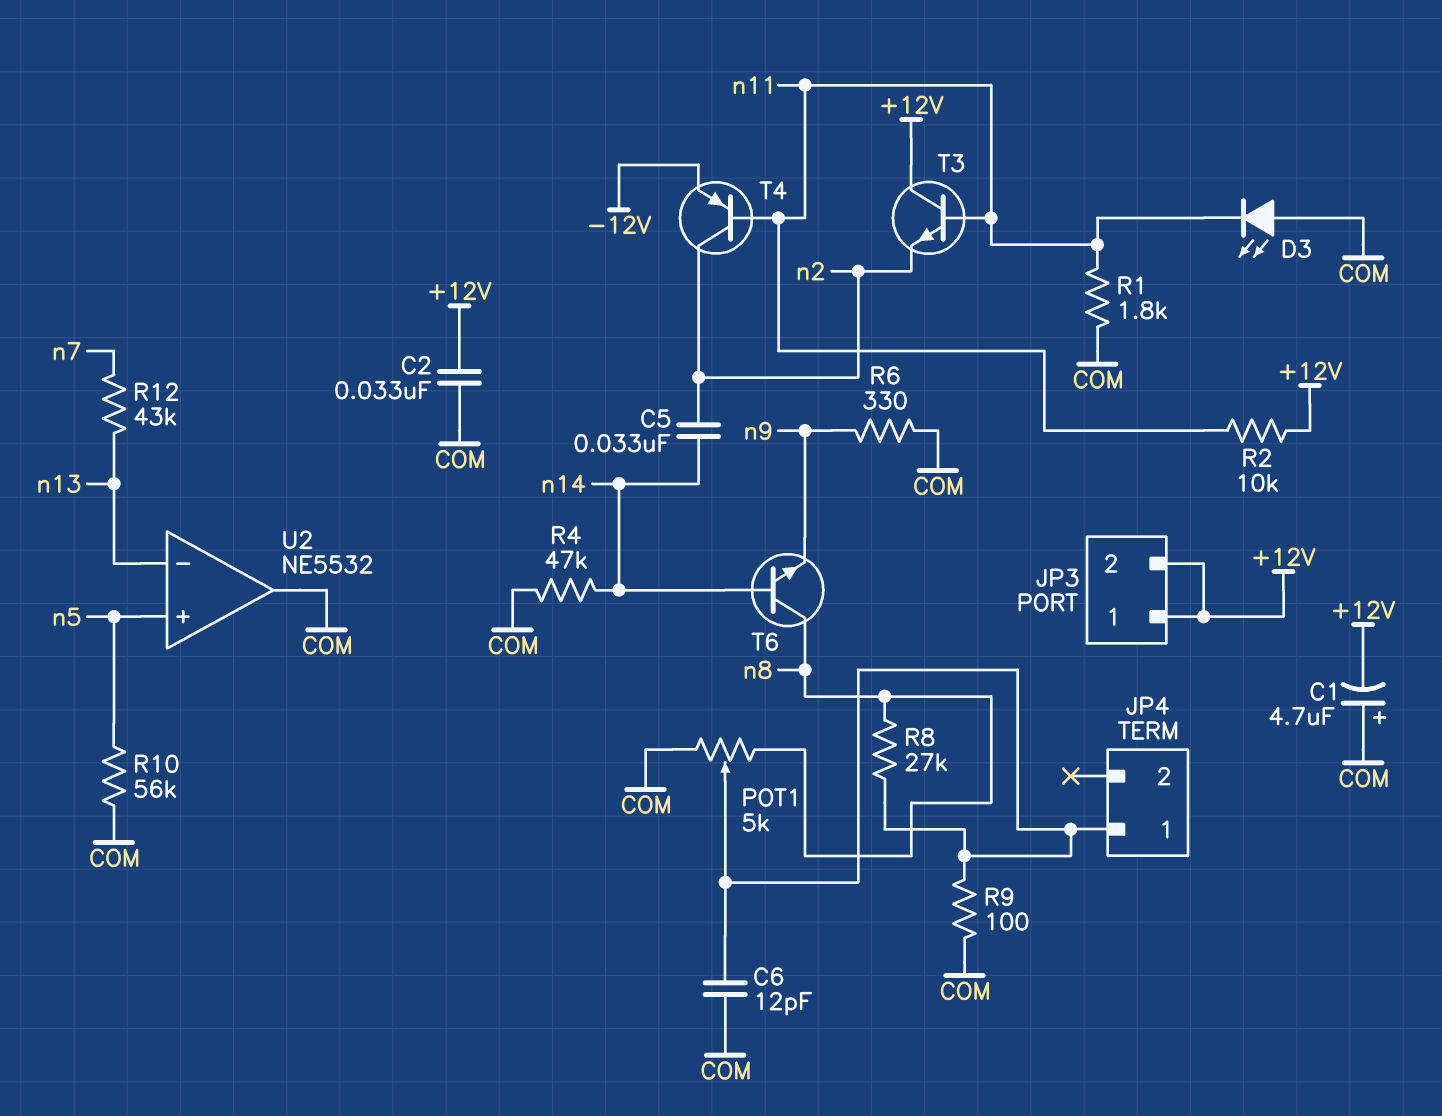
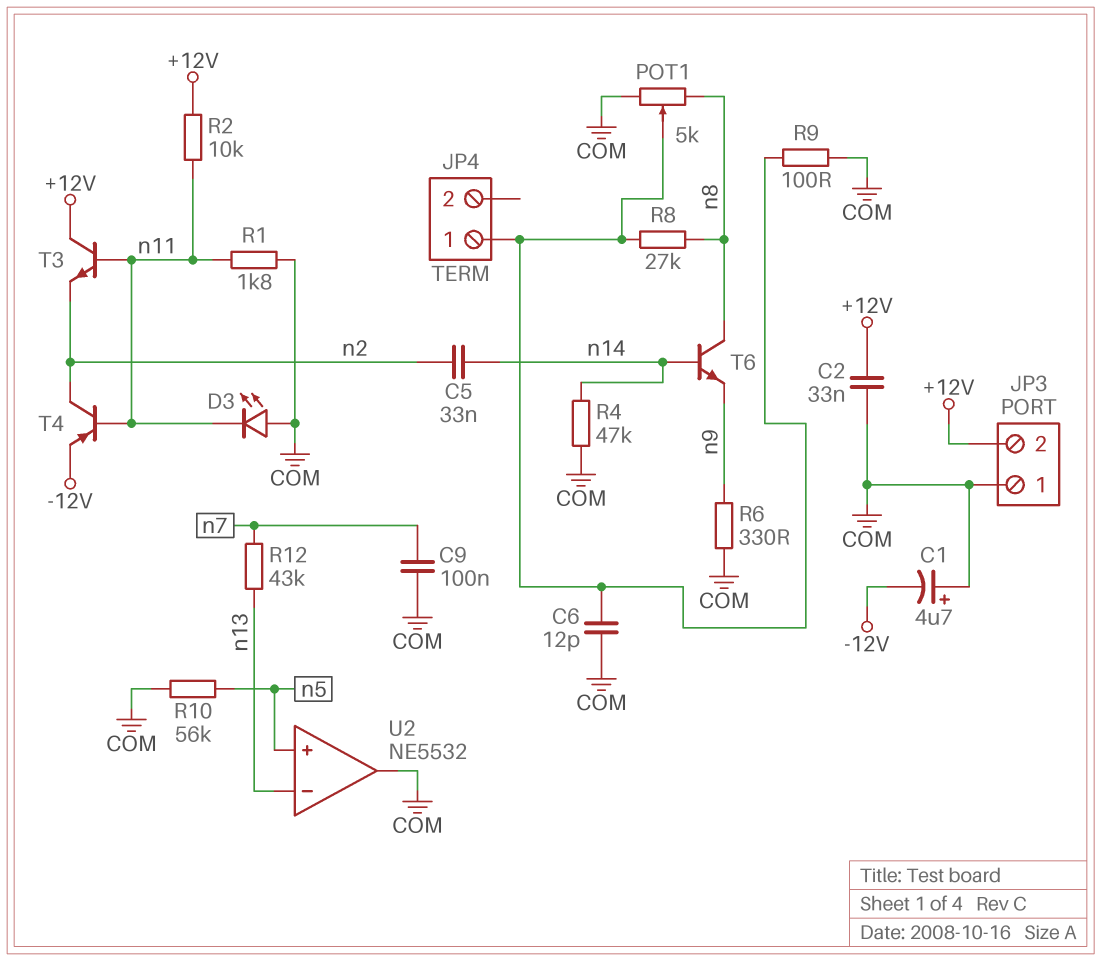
C1: 4.7uF (plus COM, minus +12V) -> 4.7uF (plus COM, minus -12V)
C9: none -> 100nF (COM, n7)
JP3 pin 1: +12V -> COM

